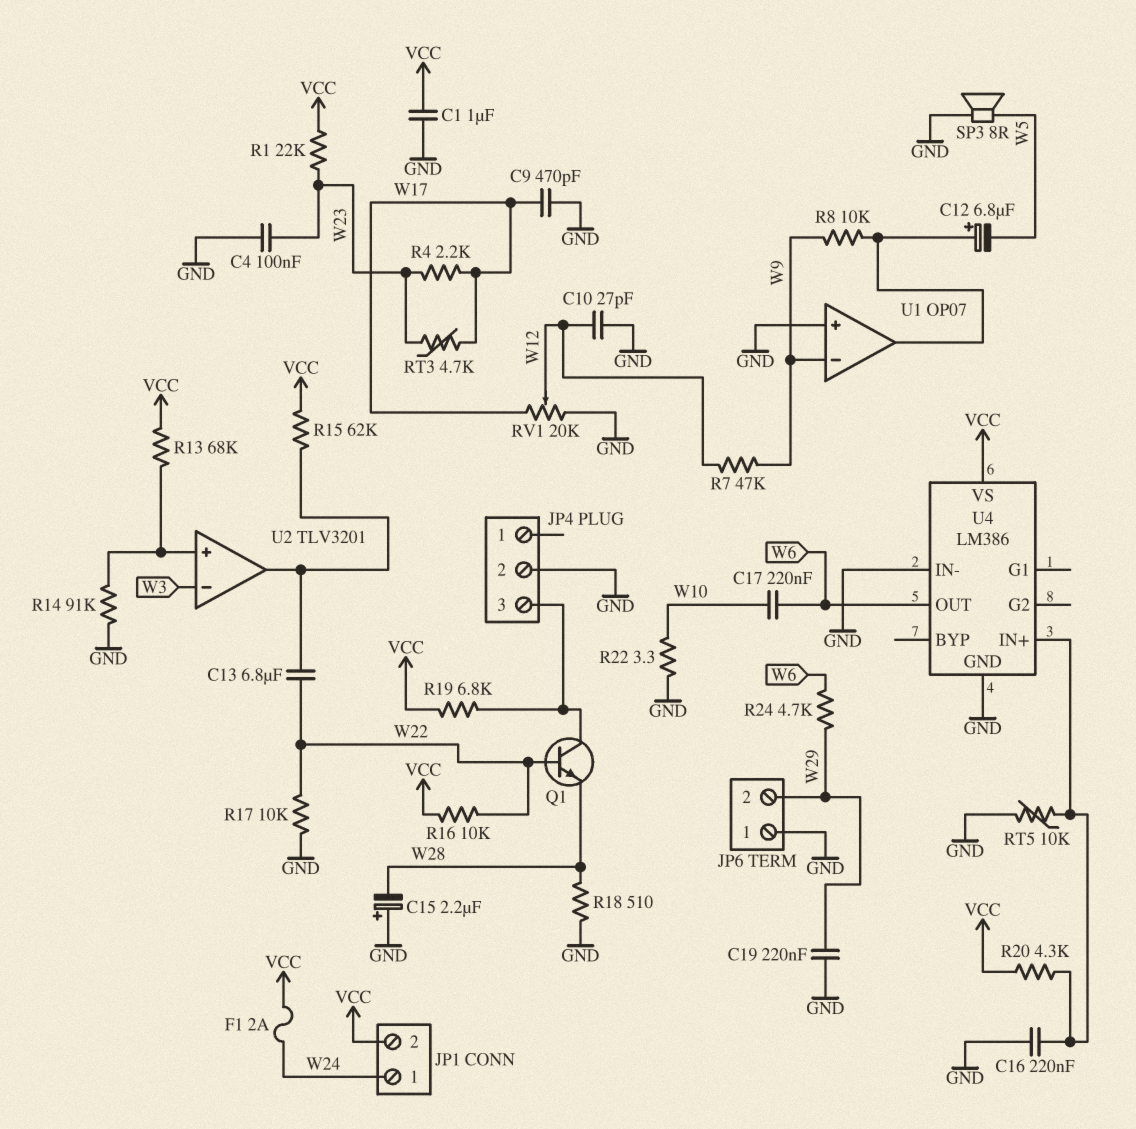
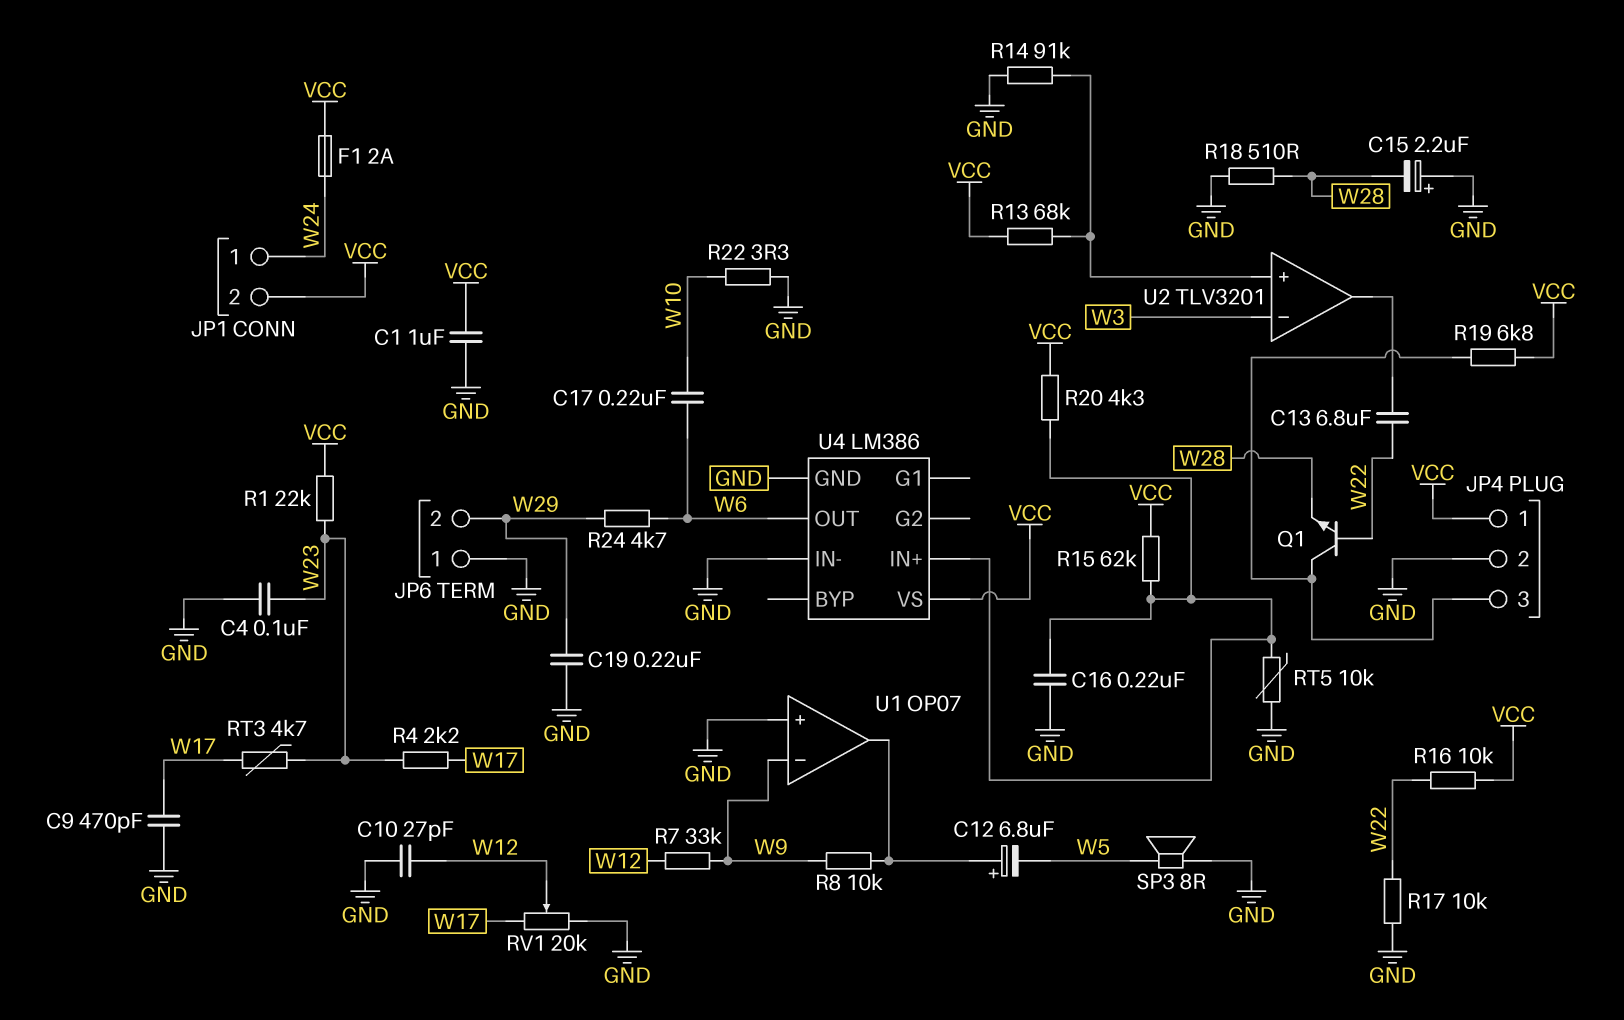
JP4 pin 1: none -> VCC
R7: 47k (W9, W12) -> 33k (W9, W12)
R15: 62k (U2/out, VCC) -> 62k (U4/IN+, VCC)

